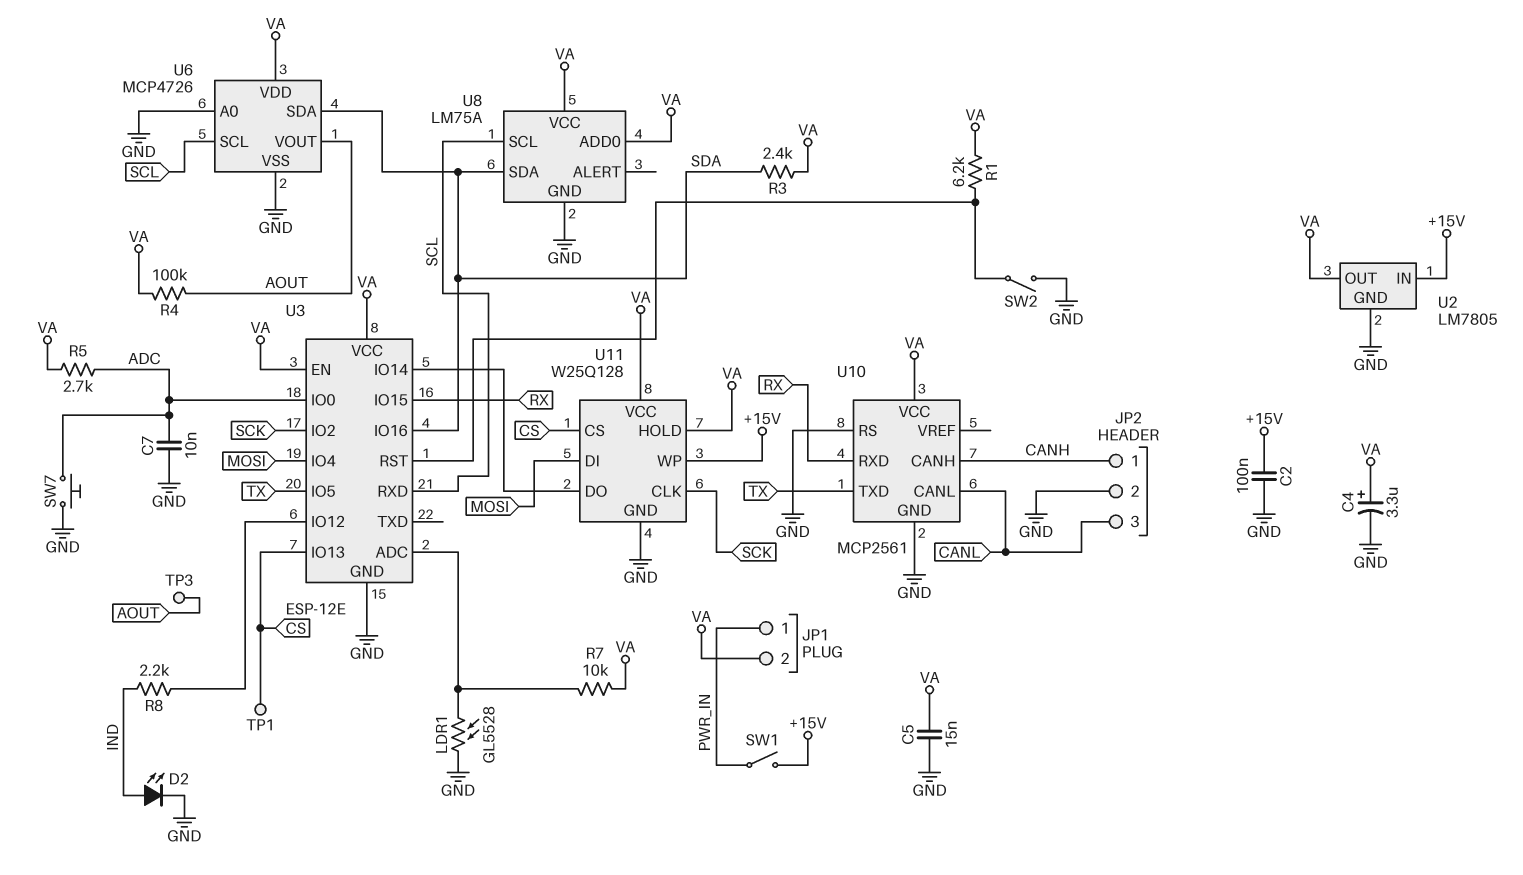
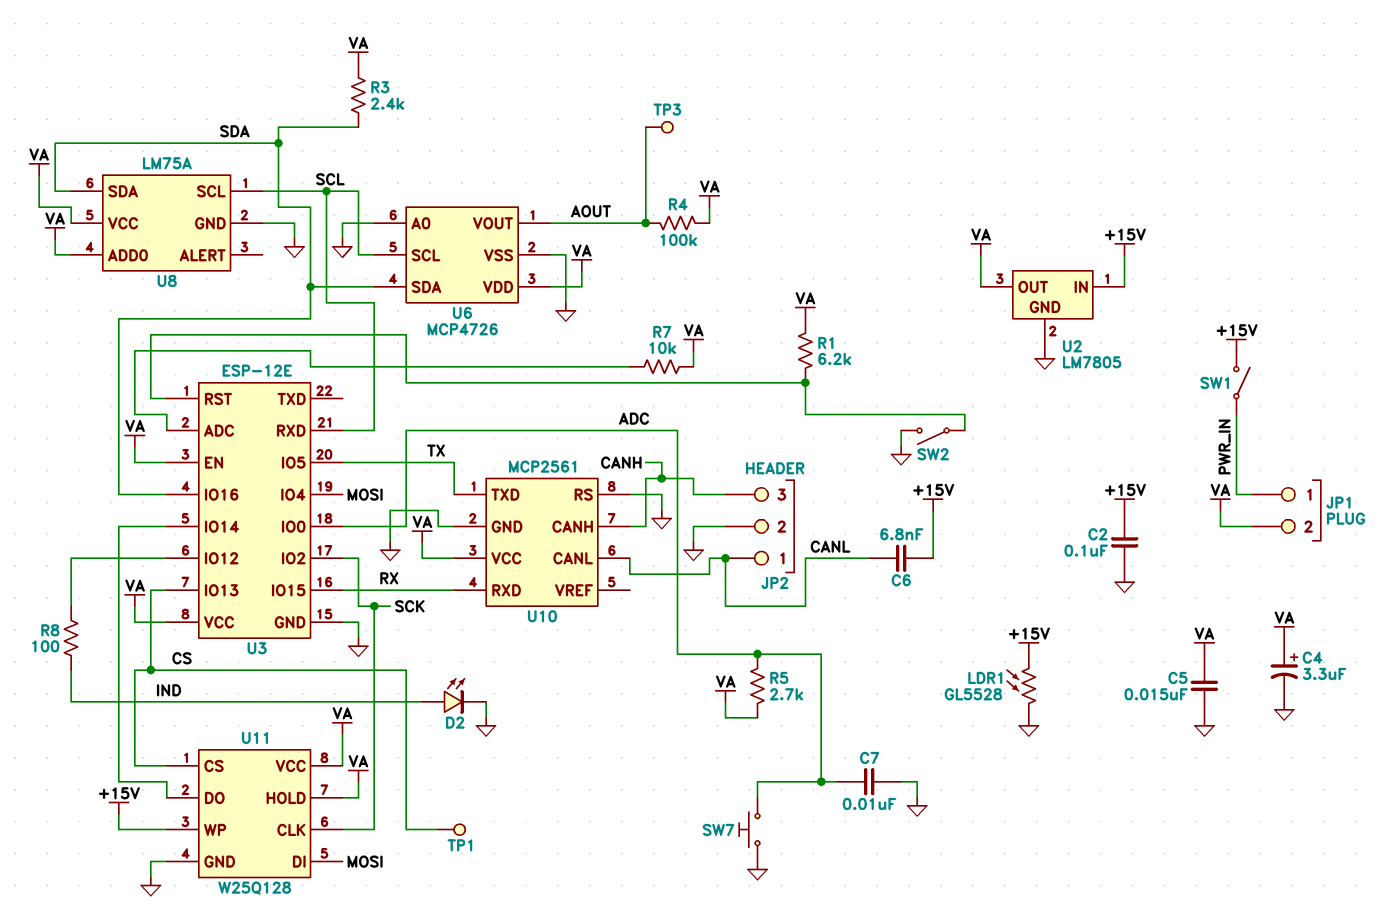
C6: none -> 6.8nF (+15V, CANL)
JP2 pin 1: CANH -> CANL
JP2 pin 3: CANL -> CANH
LDR1: GL5528 (GND, U3/ADC) -> GL5528 (+15V, GND)
R8: 2.2k (IND, U3/IO12) -> 100 (IND, U3/IO12)

